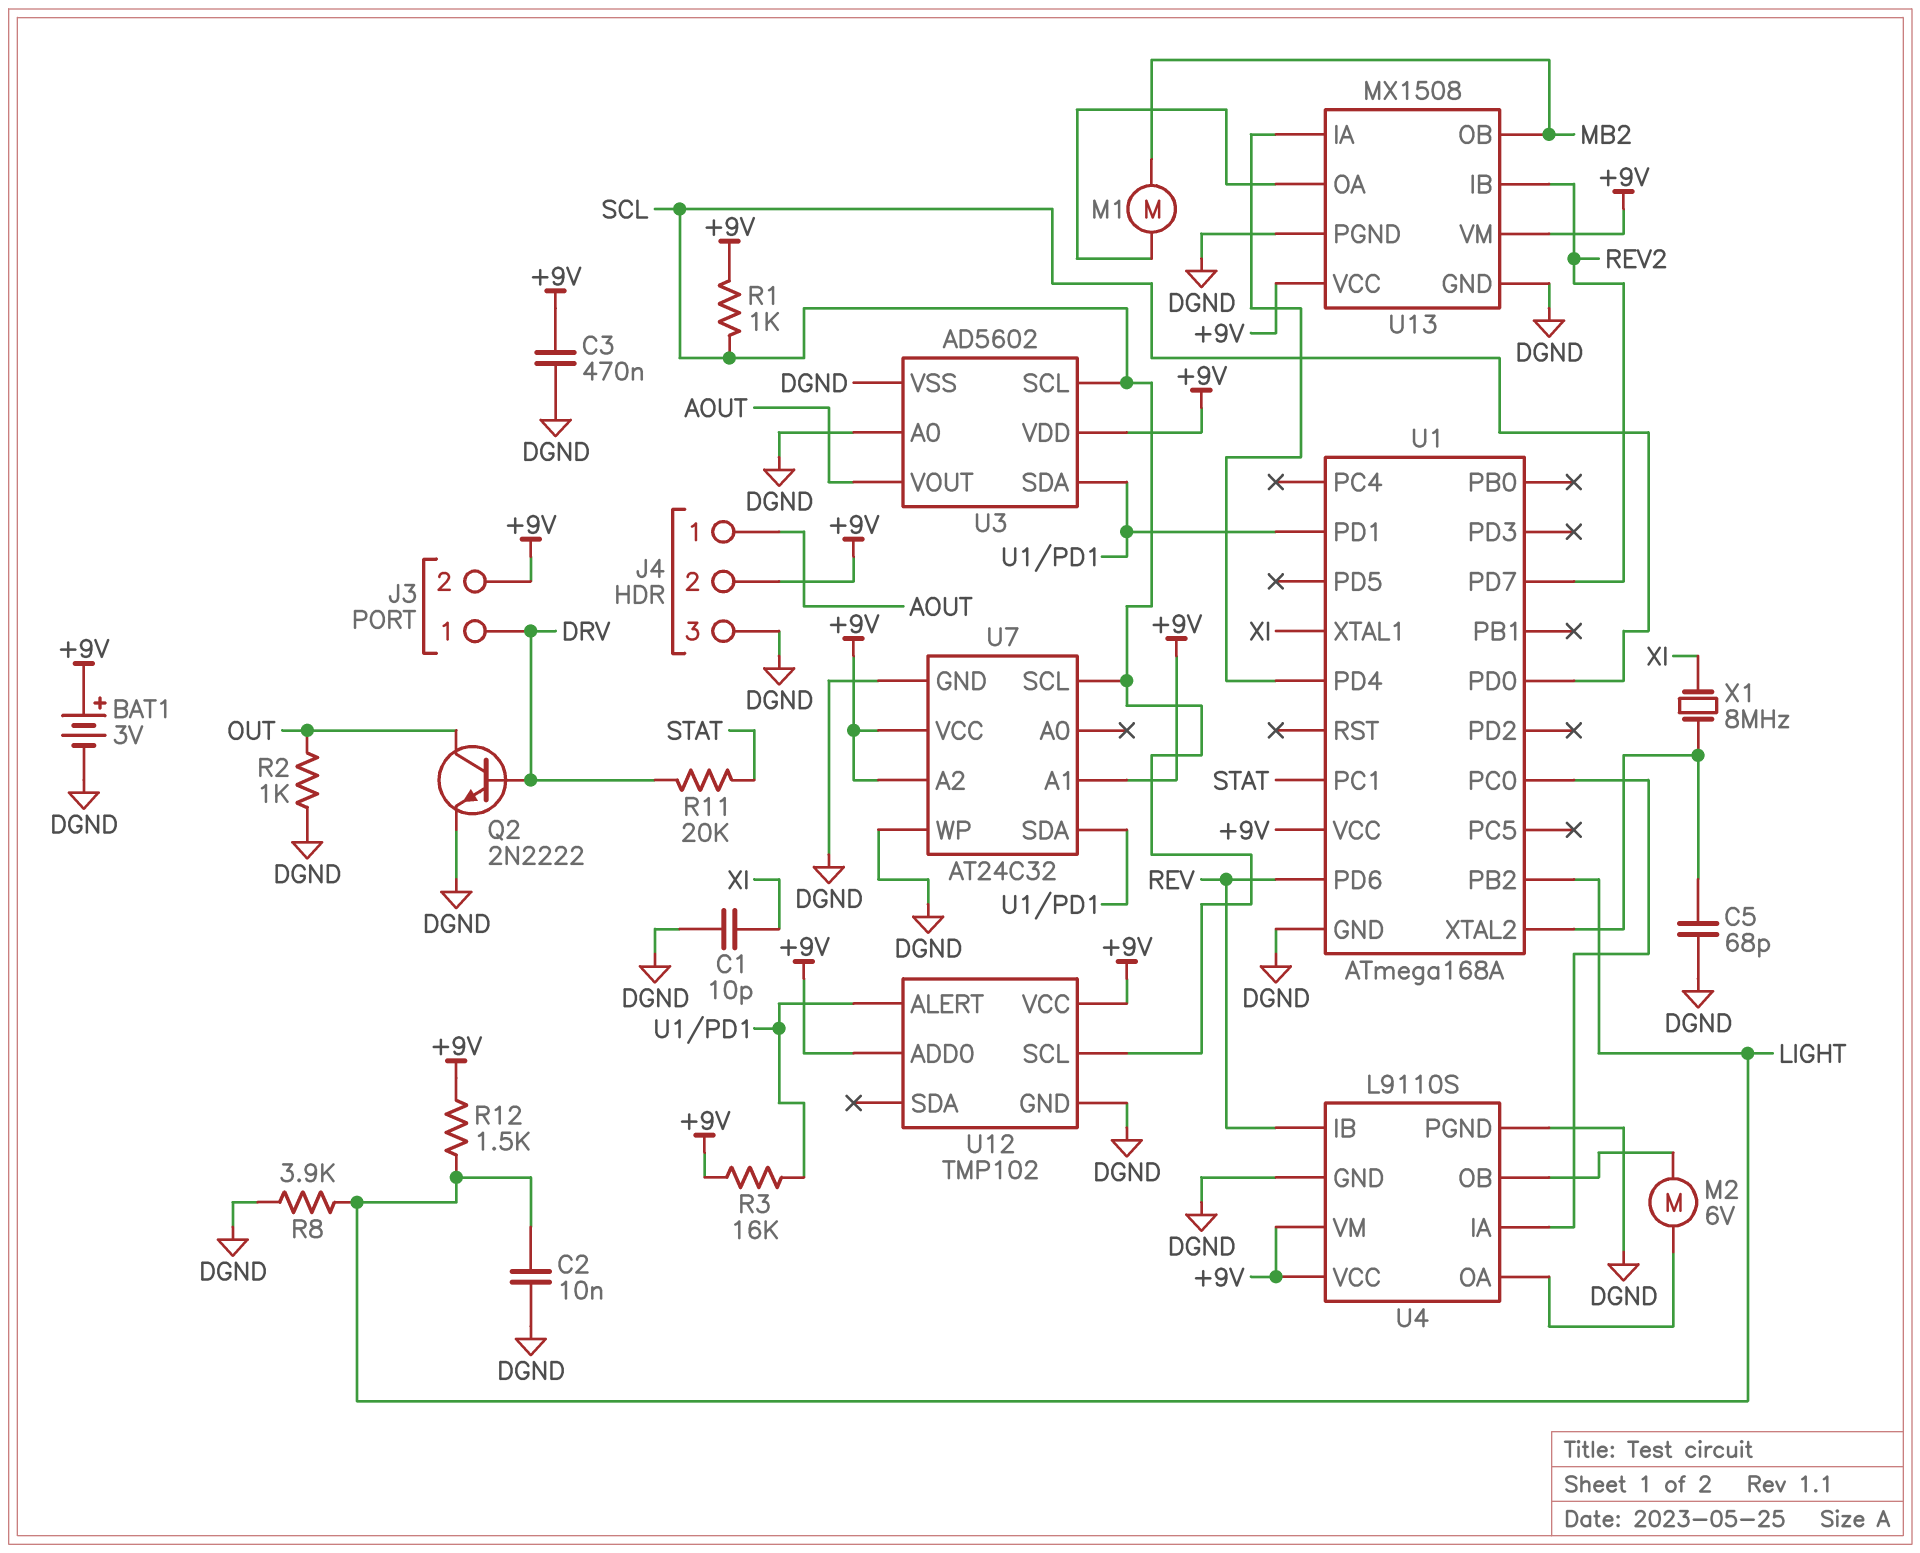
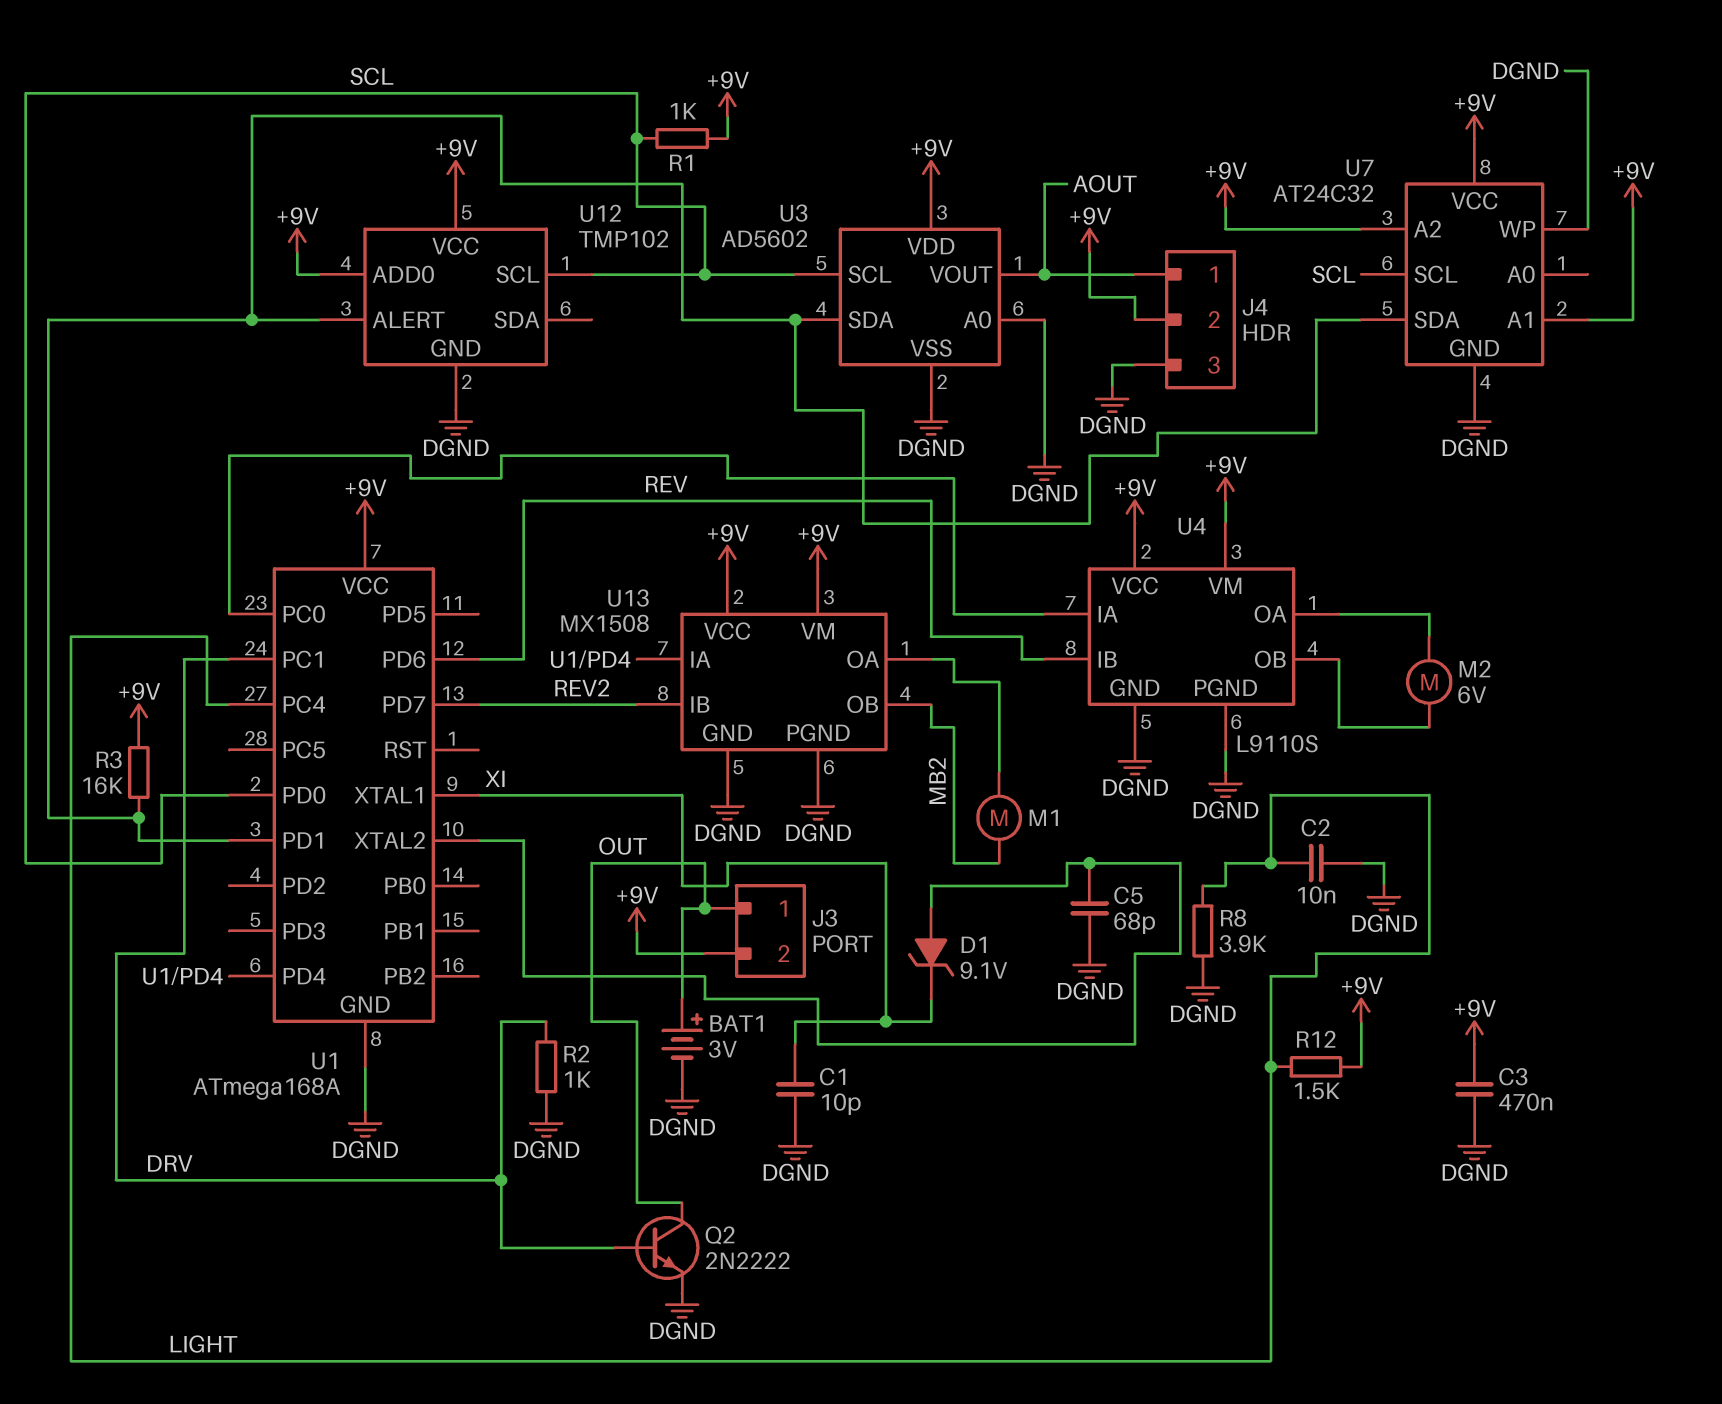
BAT1: 3V (plus +9V, minus DGND) -> 3V (plus OUT, minus DGND)
D1: none -> zener 9.1V (A U1/XTAL2, K XI)
J3 pin 1: DRV -> OUT
R2: 1k (DGND, OUT) -> 1k (DGND, DRV)
R11: 20k (DRV, STAT) -> none
U1 pin PB2: LIGHT -> none
U1 pin PC1: STAT -> DRV
U1 pin PC4: none -> LIGHT
X1: 8MHz (U1/XTAL2, XI) -> none

